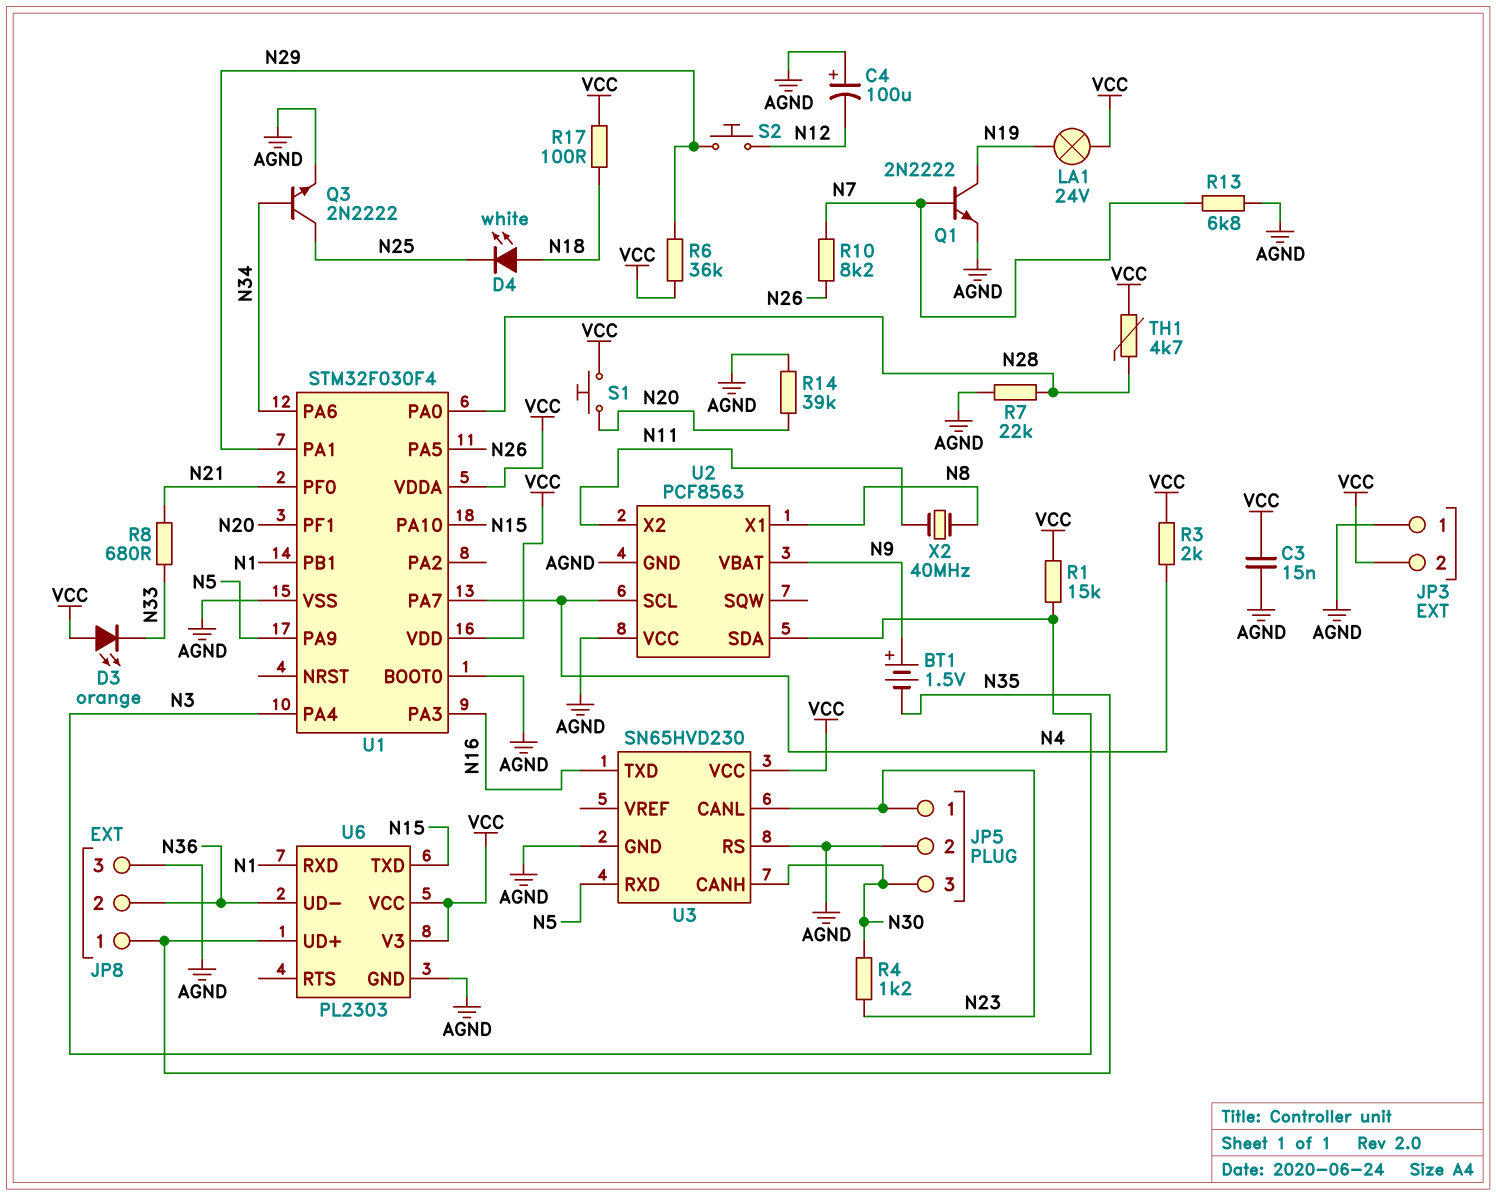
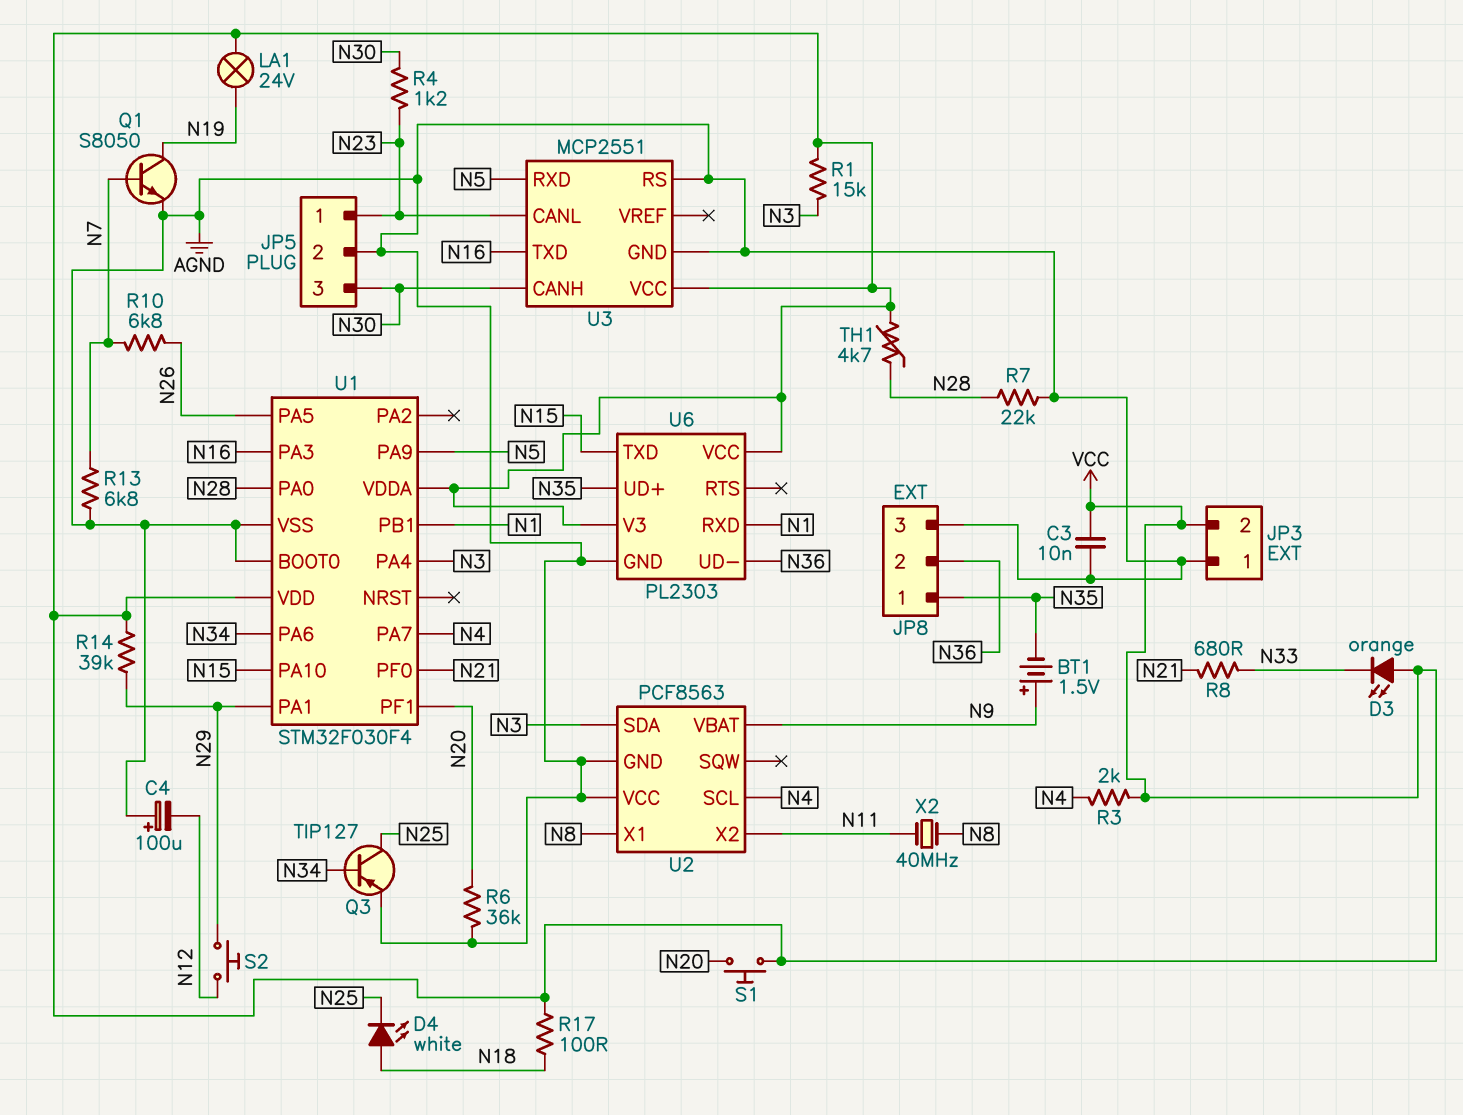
C3: 15nF (AGND, VCC) -> 10nF (AGND, VCC)
Q1: NPN 2N2222 (B N7, C N19, E AGND) -> NPN S8050 (B N7, C N19, E AGND)
Q3: NPN 2N2222 (B N34, C N25, E AGND) -> PNP TIP127 (B N34, C N25, E AGND)
R6: 36k (N29, VCC) -> 36k (AGND, N20)
R10: 8.2k (N7, N26) -> 6.8k (N7, N26)
R14: 39k (AGND, N20) -> 39k (N29, VCC)
U3: SN65HVD230 -> MCP2551

